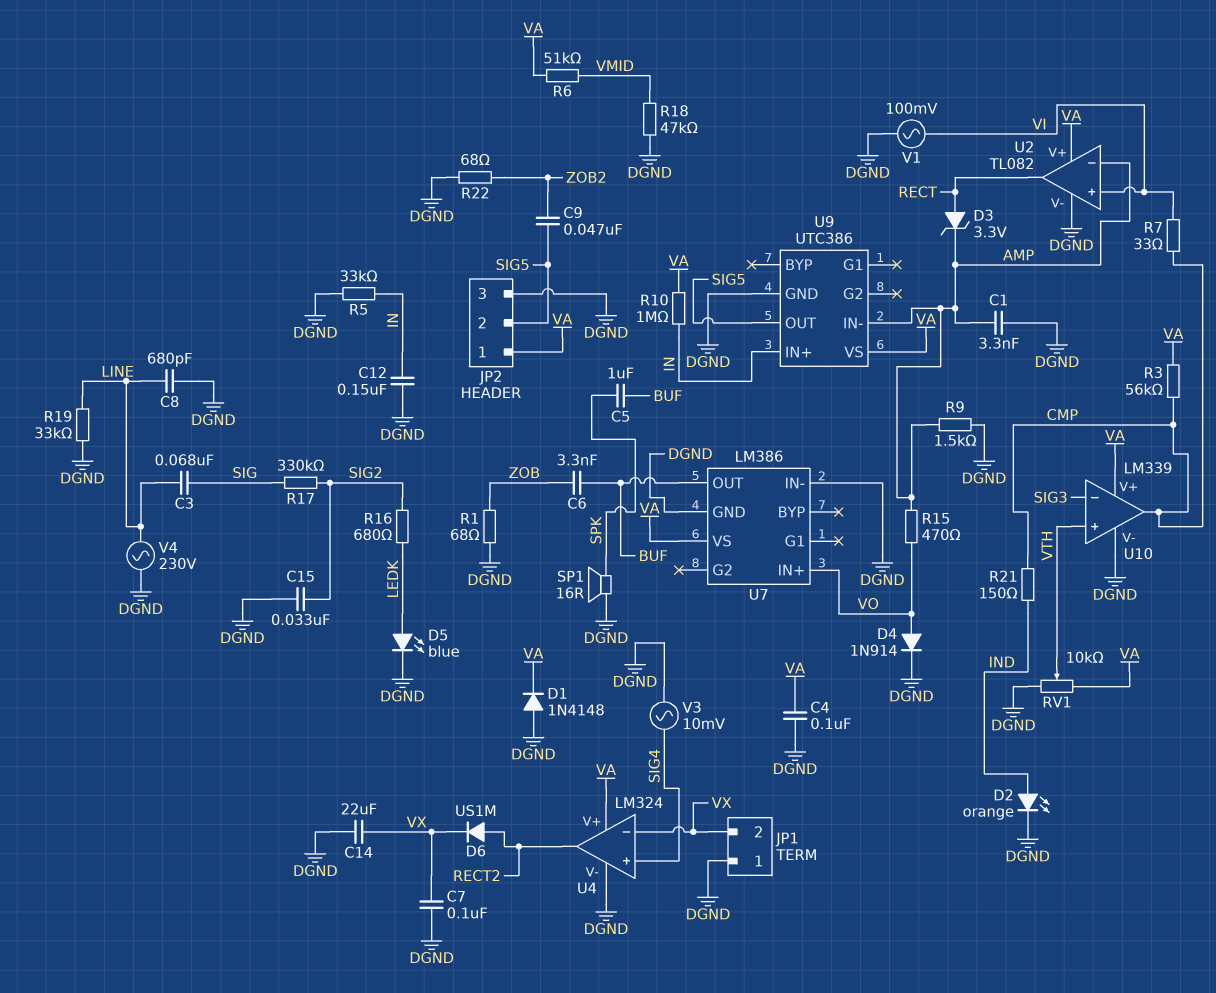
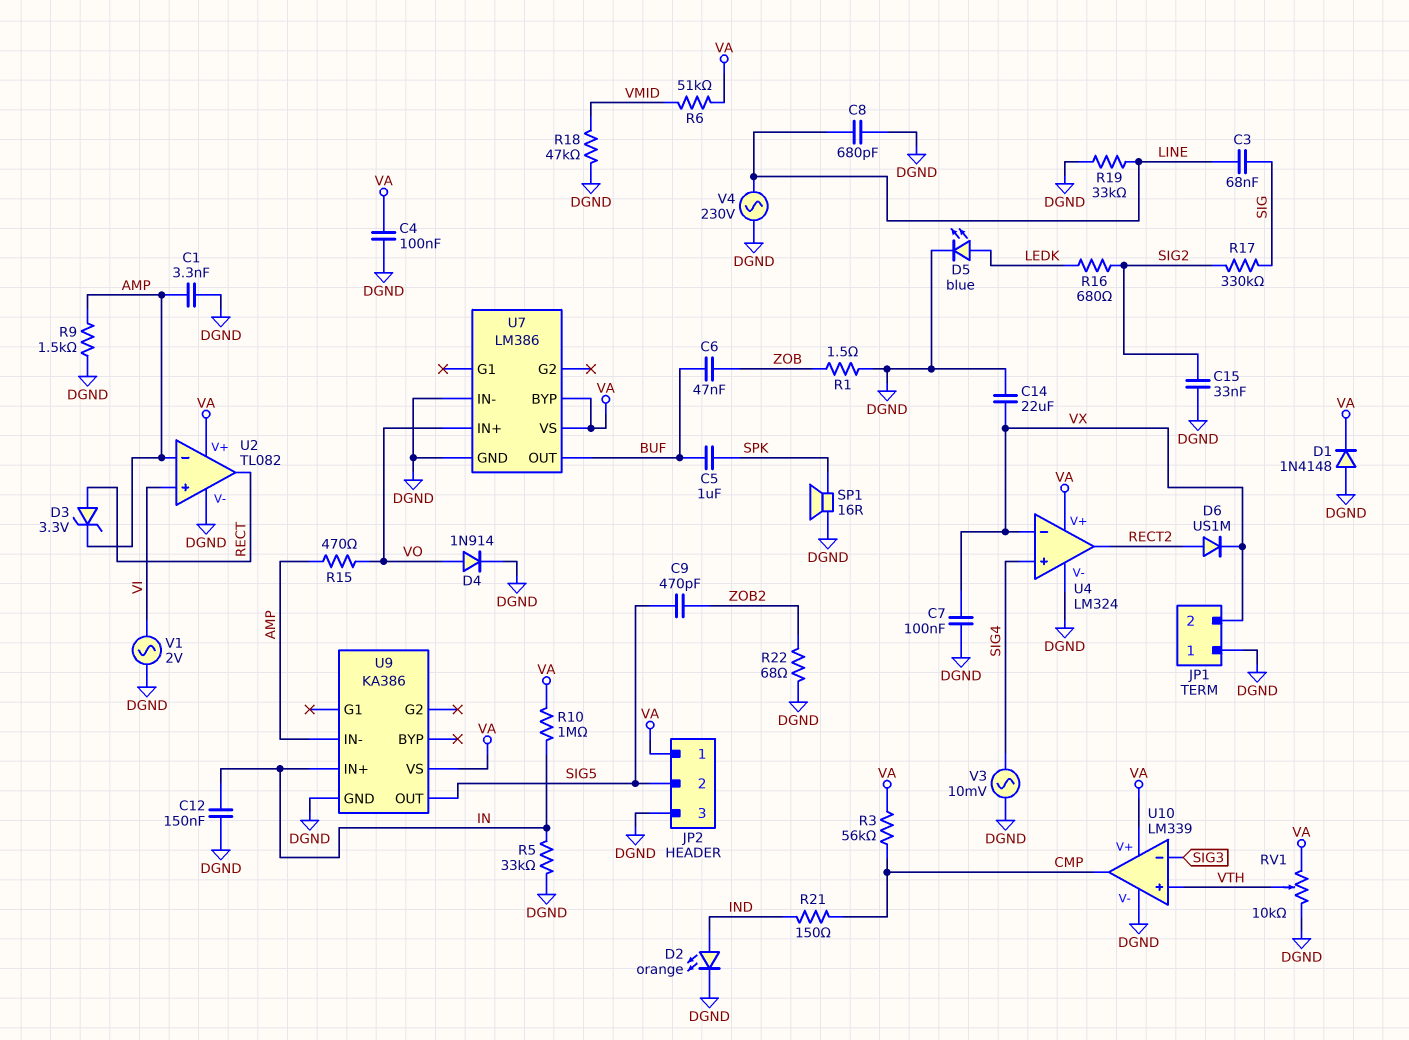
C6: 3.3nF (BUF, ZOB) -> 47nF (BUF, ZOB)
C9: 47nF (SIG5, ZOB2) -> 470pF (SIG5, ZOB2)
R1: 68 (DGND, ZOB) -> 1.5 (DGND, ZOB)
R7: 33 (CMP, VI) -> none
U7 pin BYP: none -> VA
U9: UTC386 -> KA386
V1: AC 100mV (DGND, VI) -> AC 2V (DGND, VI)

